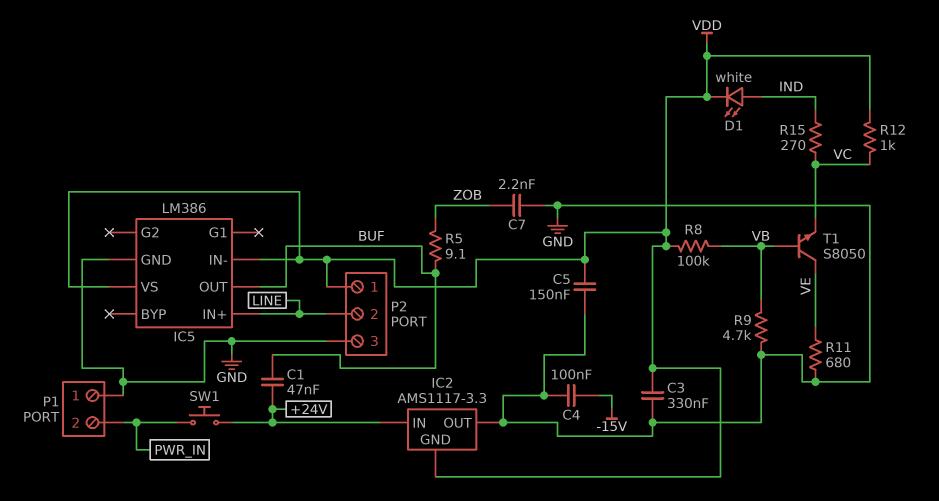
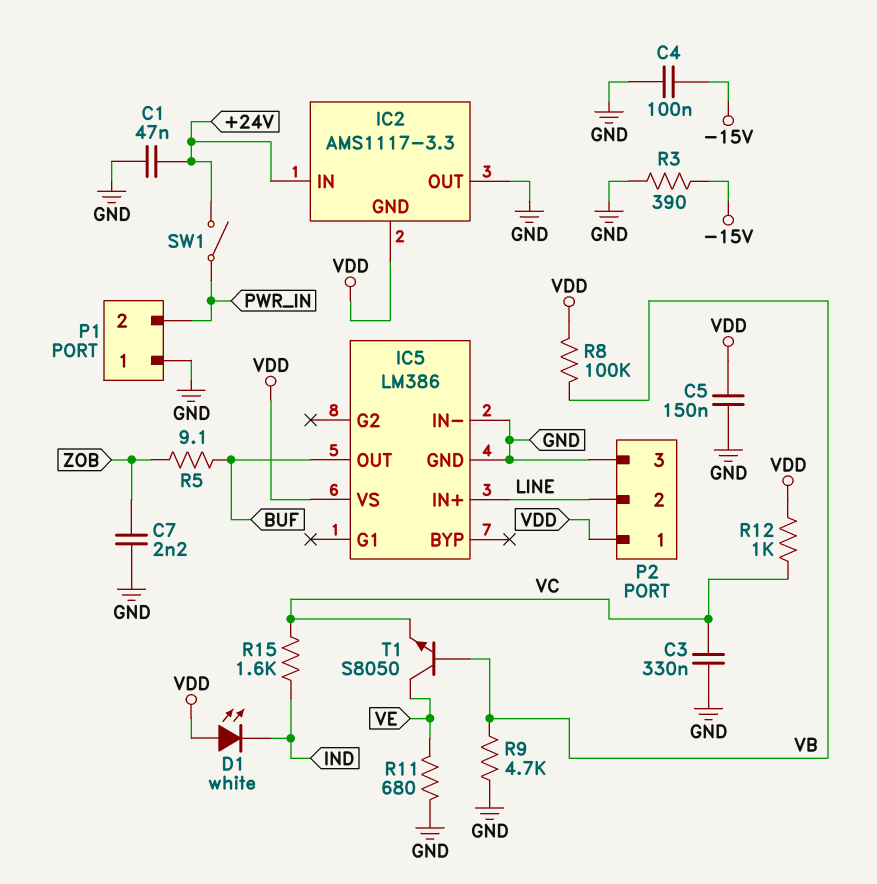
C1: 47nF (+24V, BUF) -> 47nF (+24V, GND)
C3: 330nF (GND, VDD) -> 330nF (GND, VC)
D1: LED white (A IND, K VDD) -> LED white (A VDD, K IND)
IC5 pin IN-: VDD -> GND
R3: none -> 390 (-15V, GND)
R15: 270 (IND, VC) -> 1.6k (IND, VC)
SW1: button (+24V, PWR_IN) -> switch (+24V, PWR_IN)

